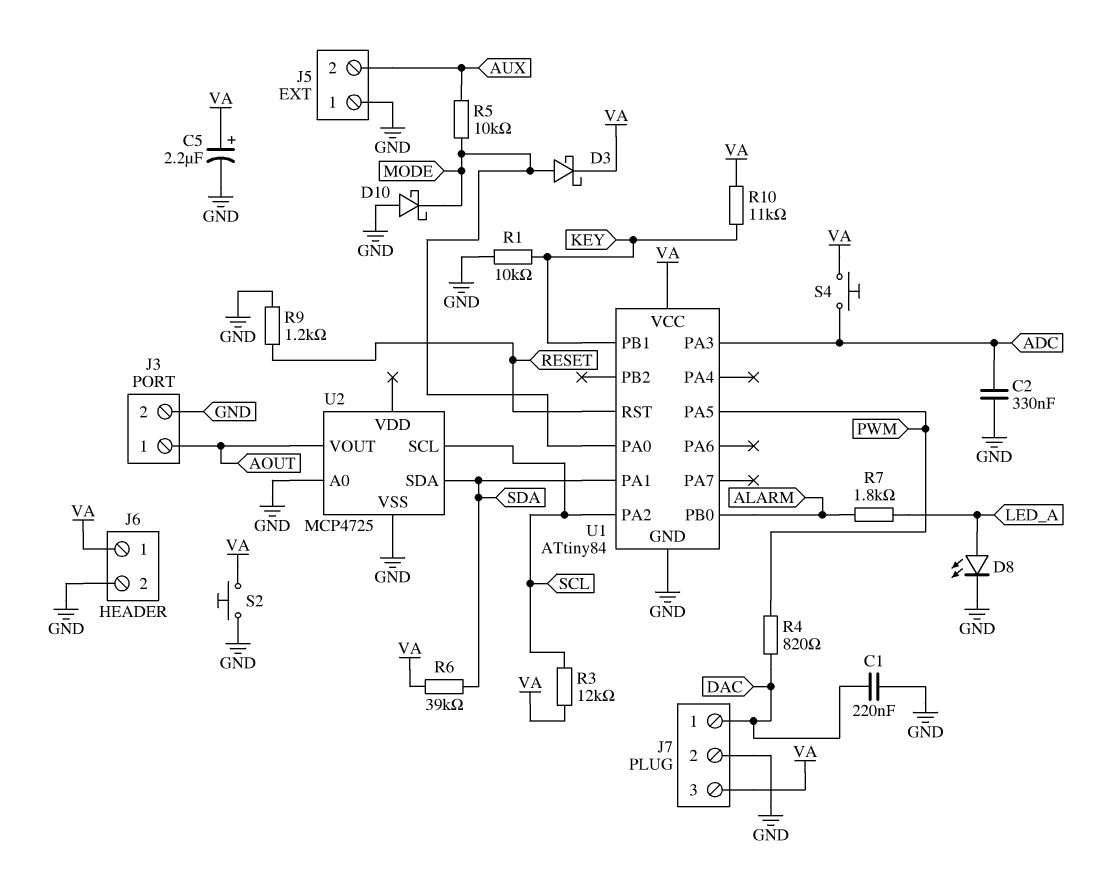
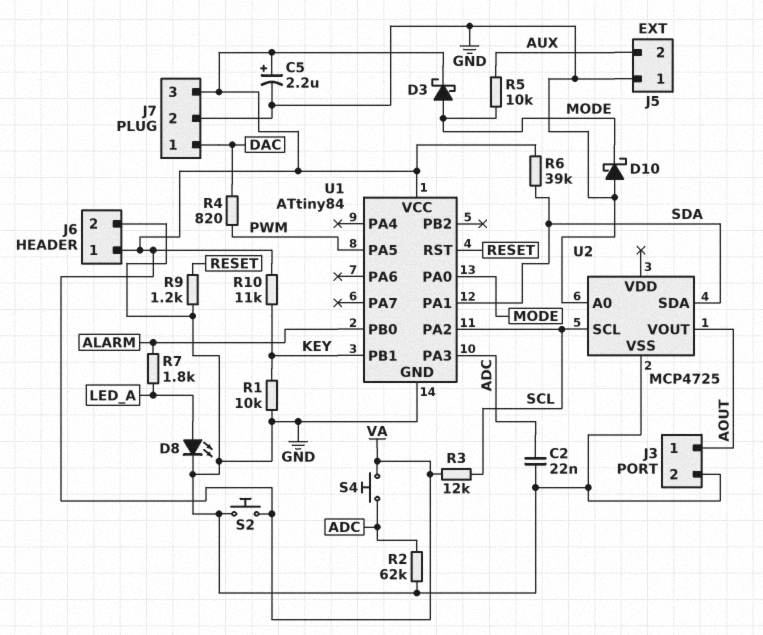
C1: 220nF (DAC, GND) -> none
C2: 330nF (ADC, GND) -> 22nF (ADC, GND)
R2: none -> 62k (ADC, GND)

